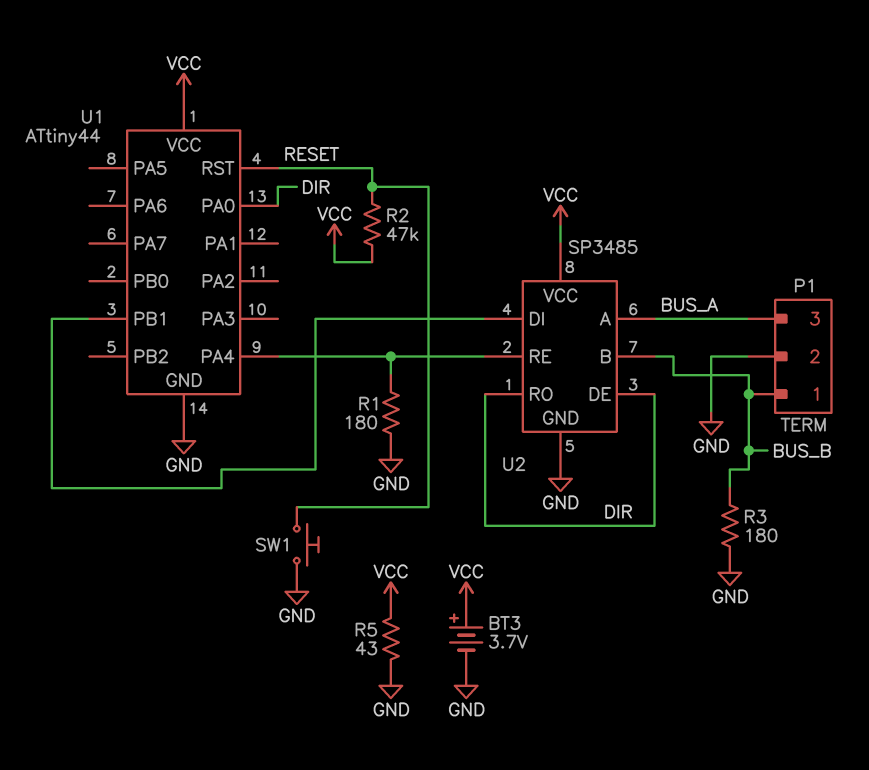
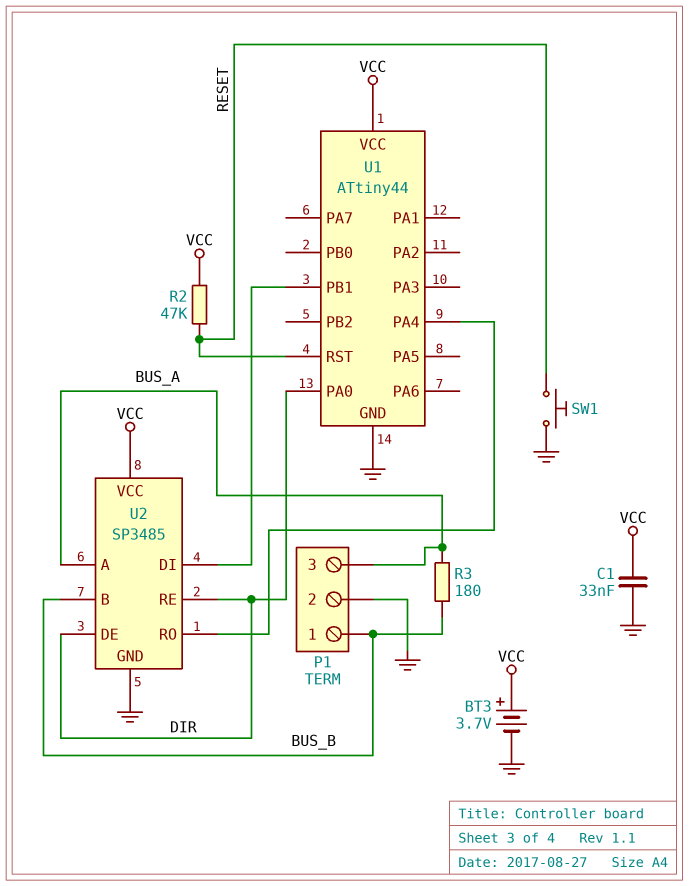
C1: none -> 33nF (GND, VCC)
R1: 180 (GND, U1/PA4) -> none
R3: 180 (BUS_B, GND) -> 180 (BUS_A, BUS_B)
R5: 43 (GND, VCC) -> none
U2 pin RE: U1/PA4 -> DIR
U2 pin RO: DIR -> U1/PA4

